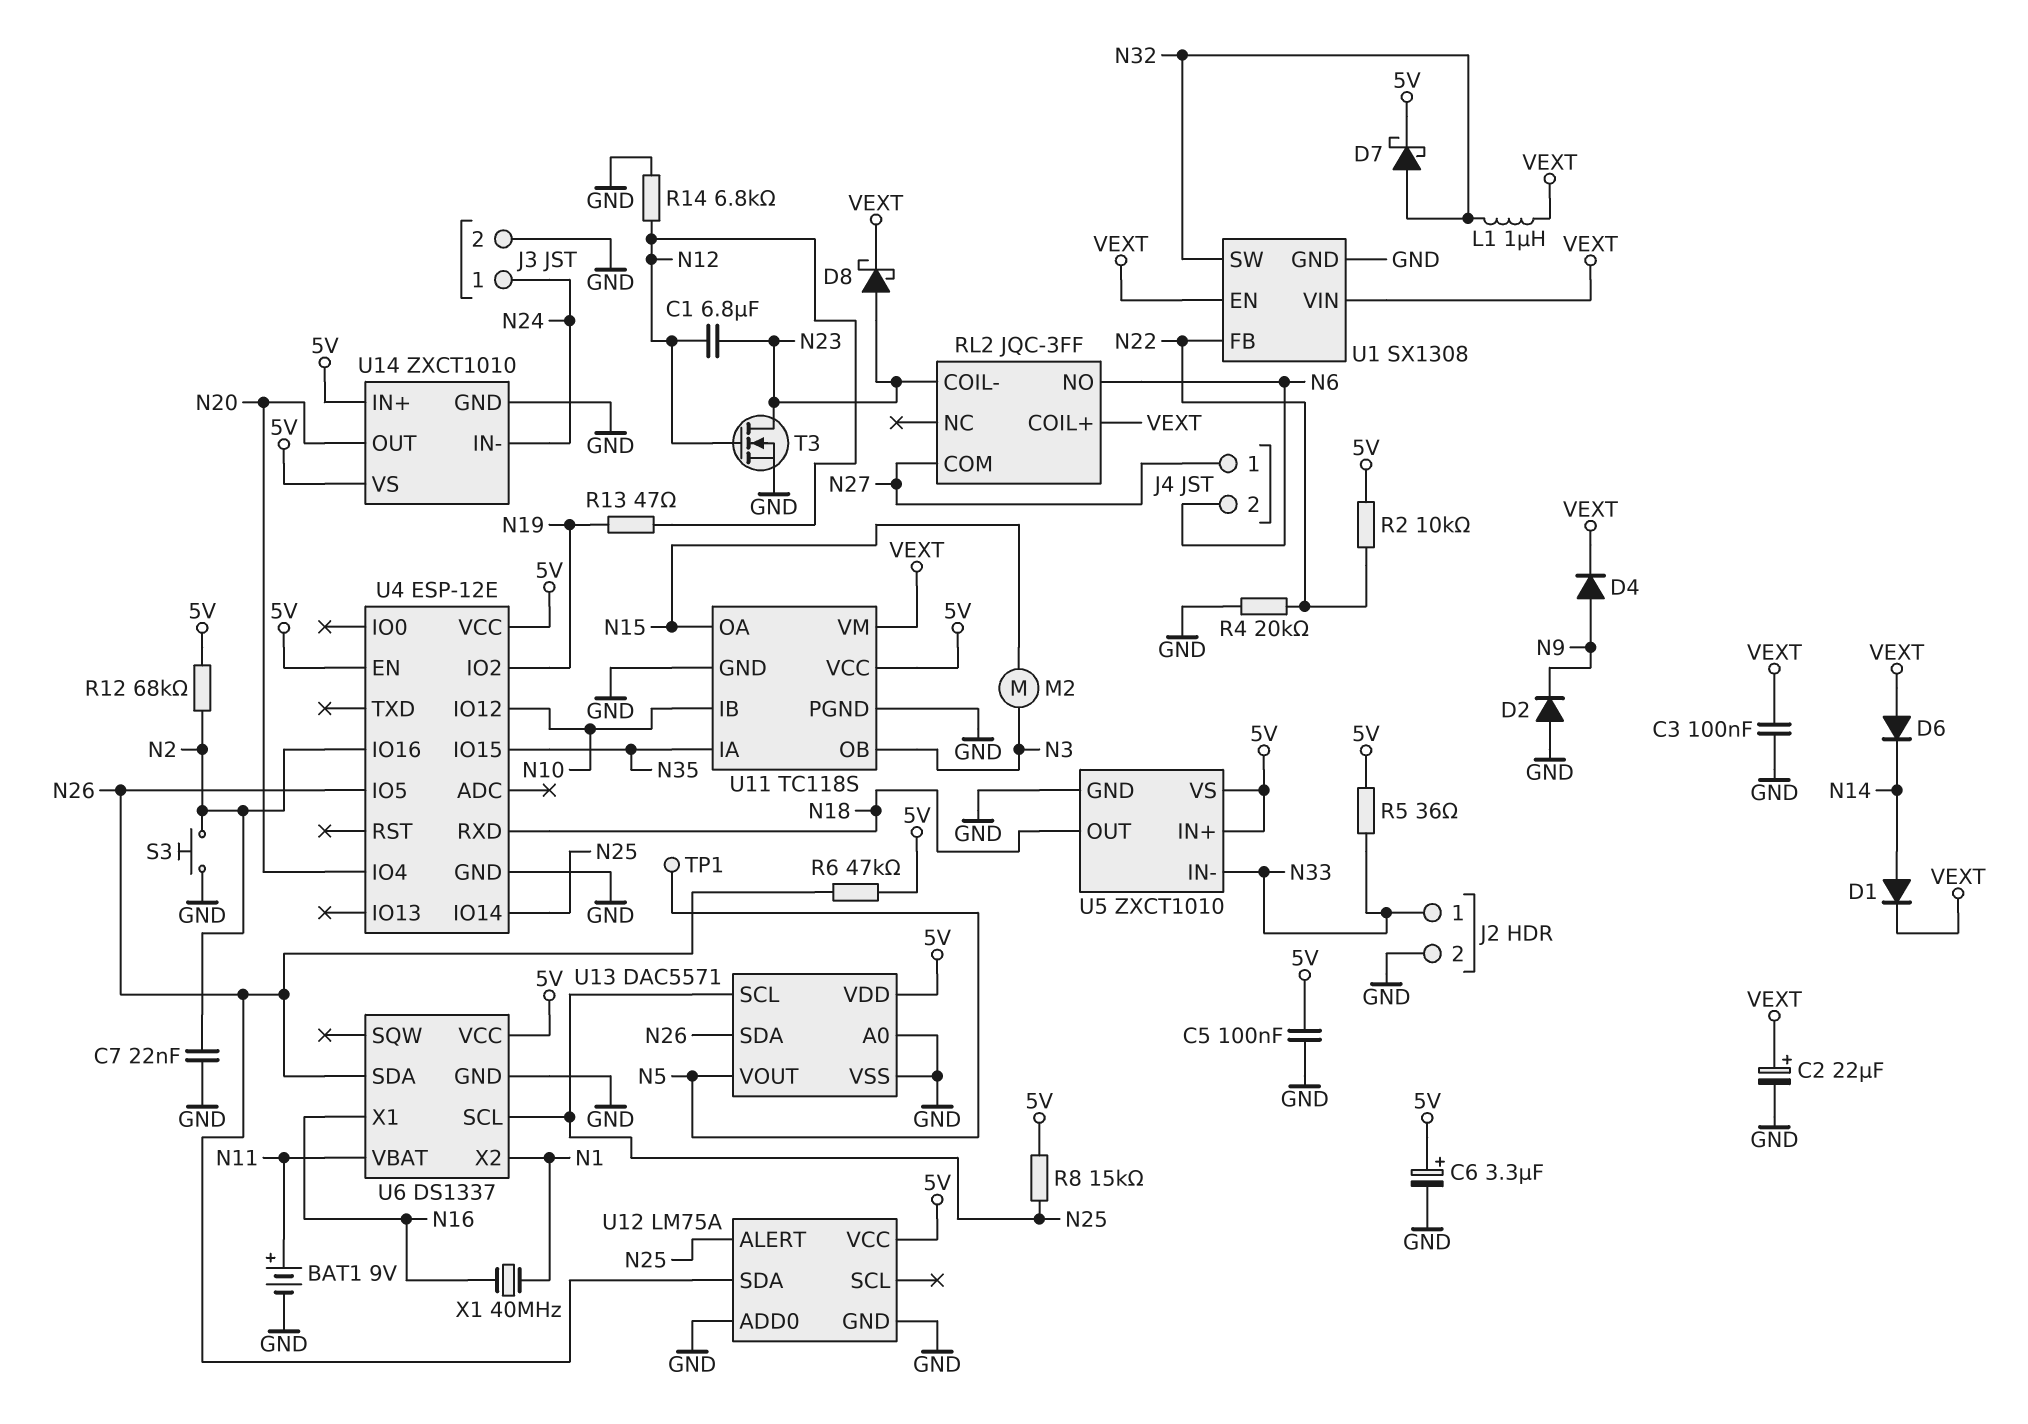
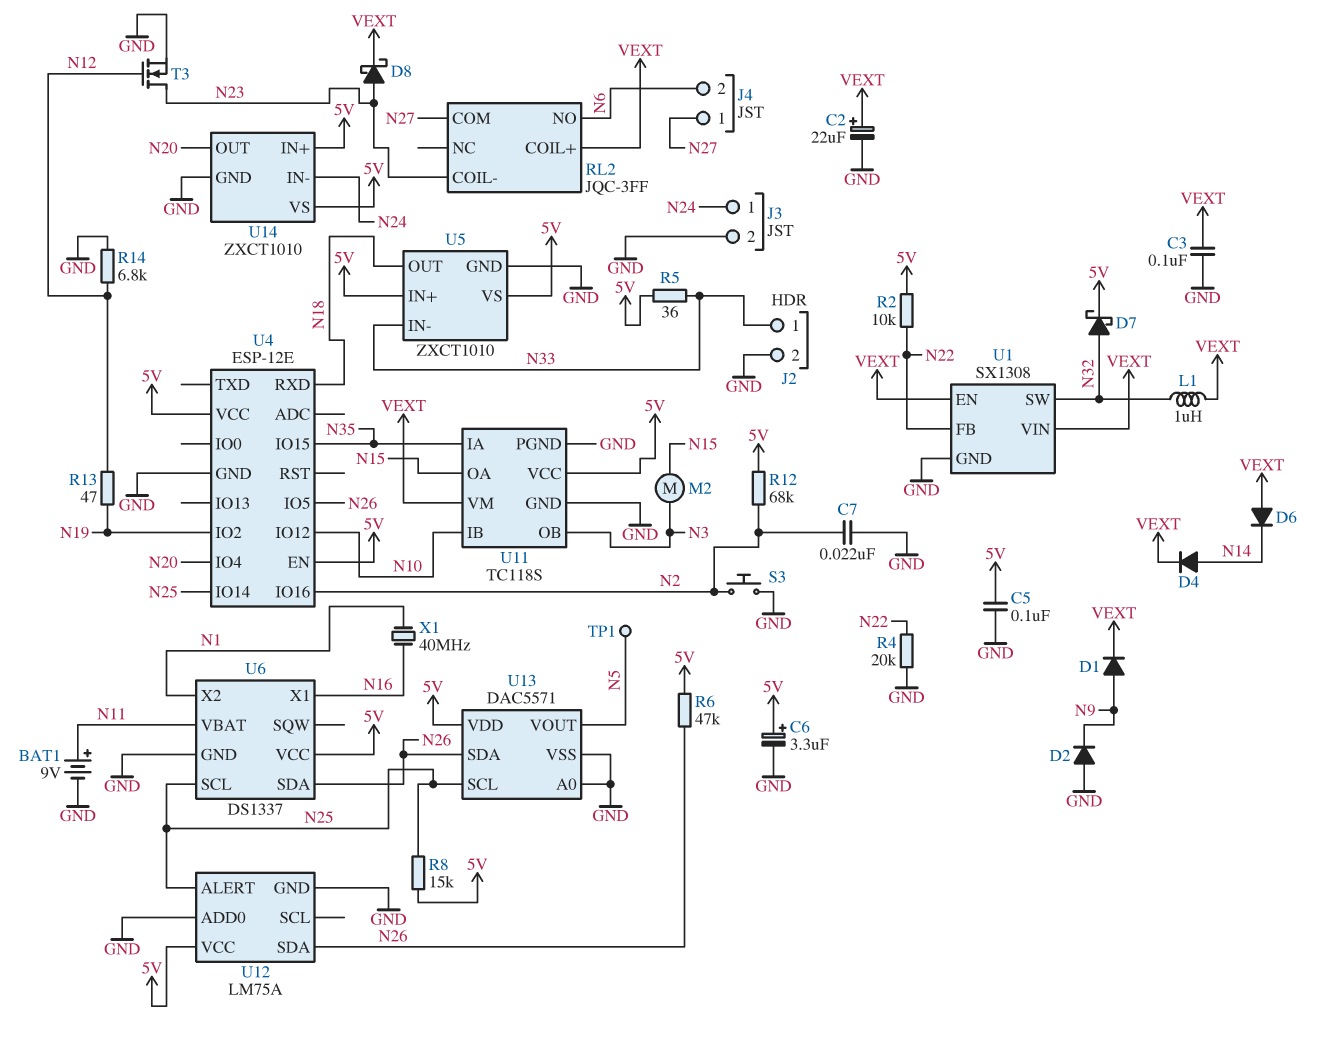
C1: 6.8uF (N12, N23) -> none
D1: diode (A N14, K VEXT) -> diode (A N9, K VEXT)
D4: diode (A N9, K VEXT) -> diode (A N14, K VEXT)

